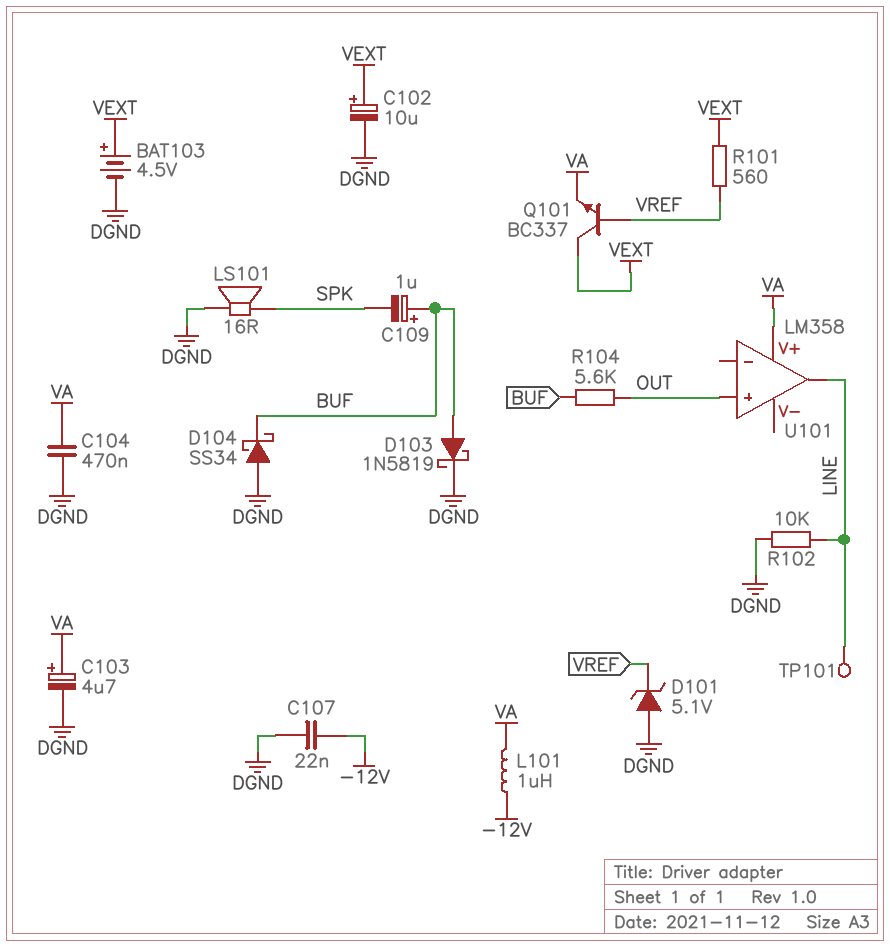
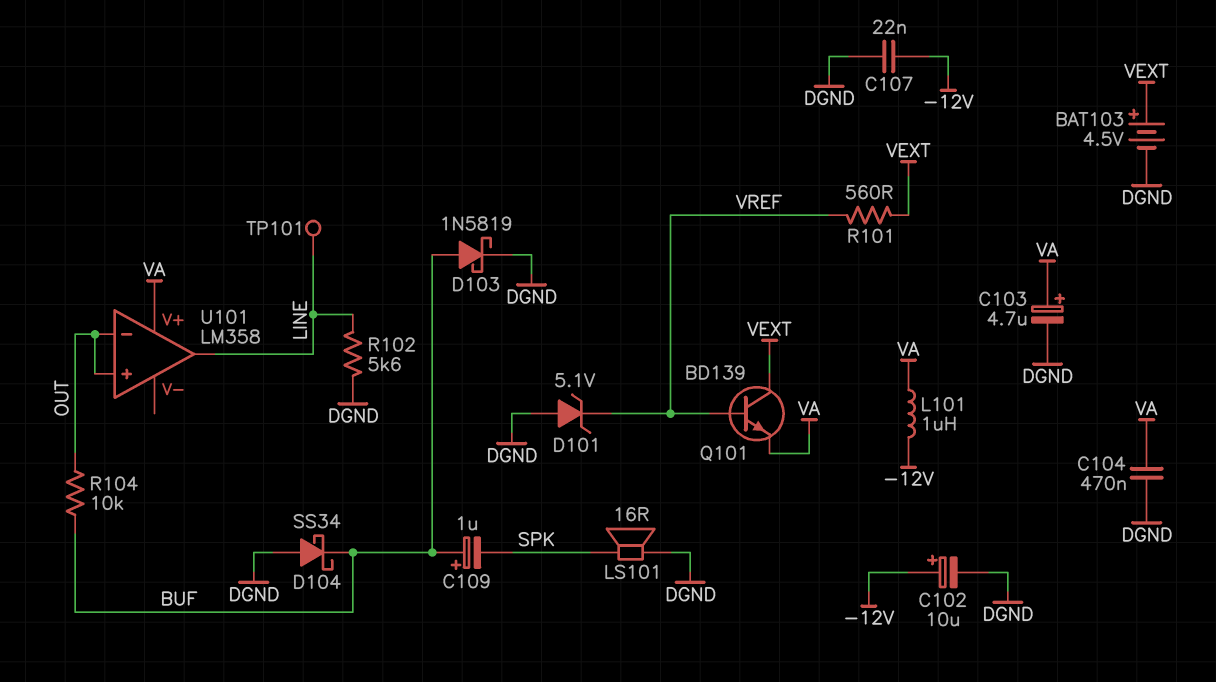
C102: 10uF (plus VEXT, minus DGND) -> 10uF (plus -12V, minus DGND)
Q101: NPN BC337 (B VREF, C VEXT, E VA) -> NPN BD139 (B VREF, C VEXT, E VA)
R102: 10k (DGND, LINE) -> 5.6k (DGND, LINE)
R104: 5.6k (BUF, OUT) -> 10k (BUF, OUT)
U101 pin in-: none -> OUT

